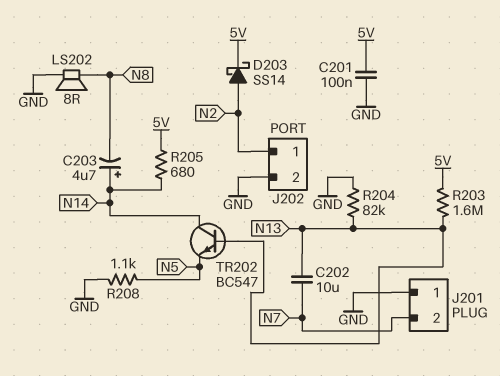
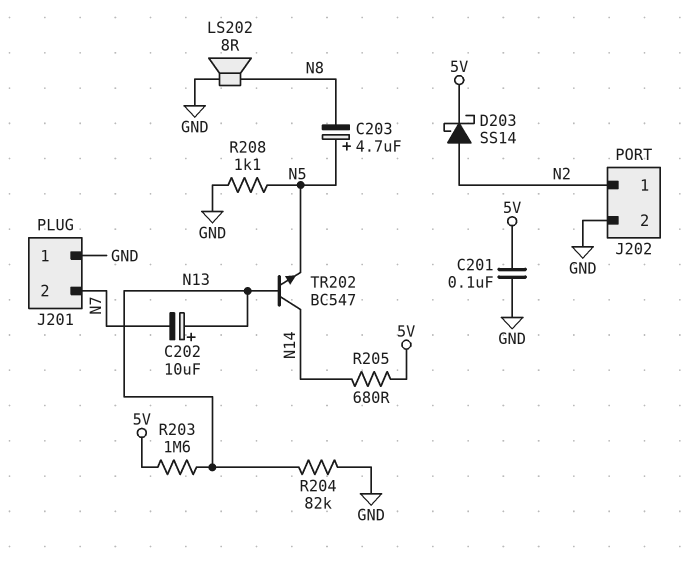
C202: 10uF (N7, N13) -> 10uF (plus N13, minus N7)
C203: 4.7uF (plus N14, minus N8) -> 4.7uF (plus N5, minus N8)

